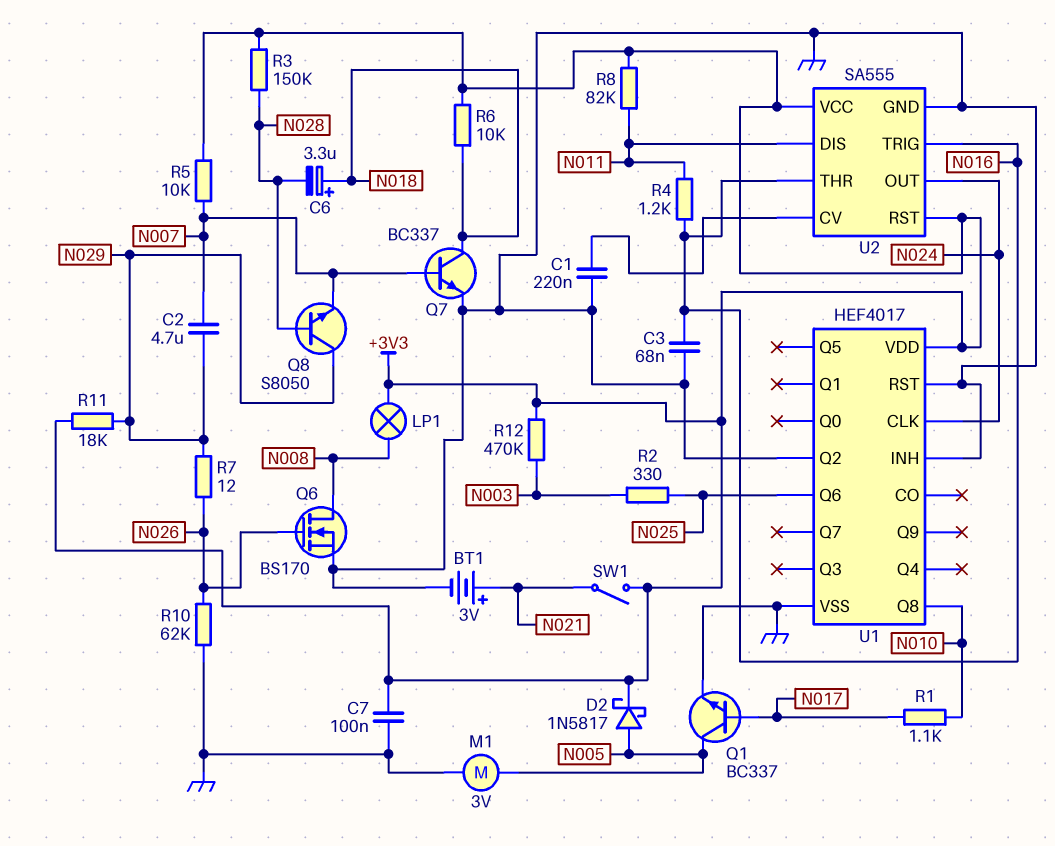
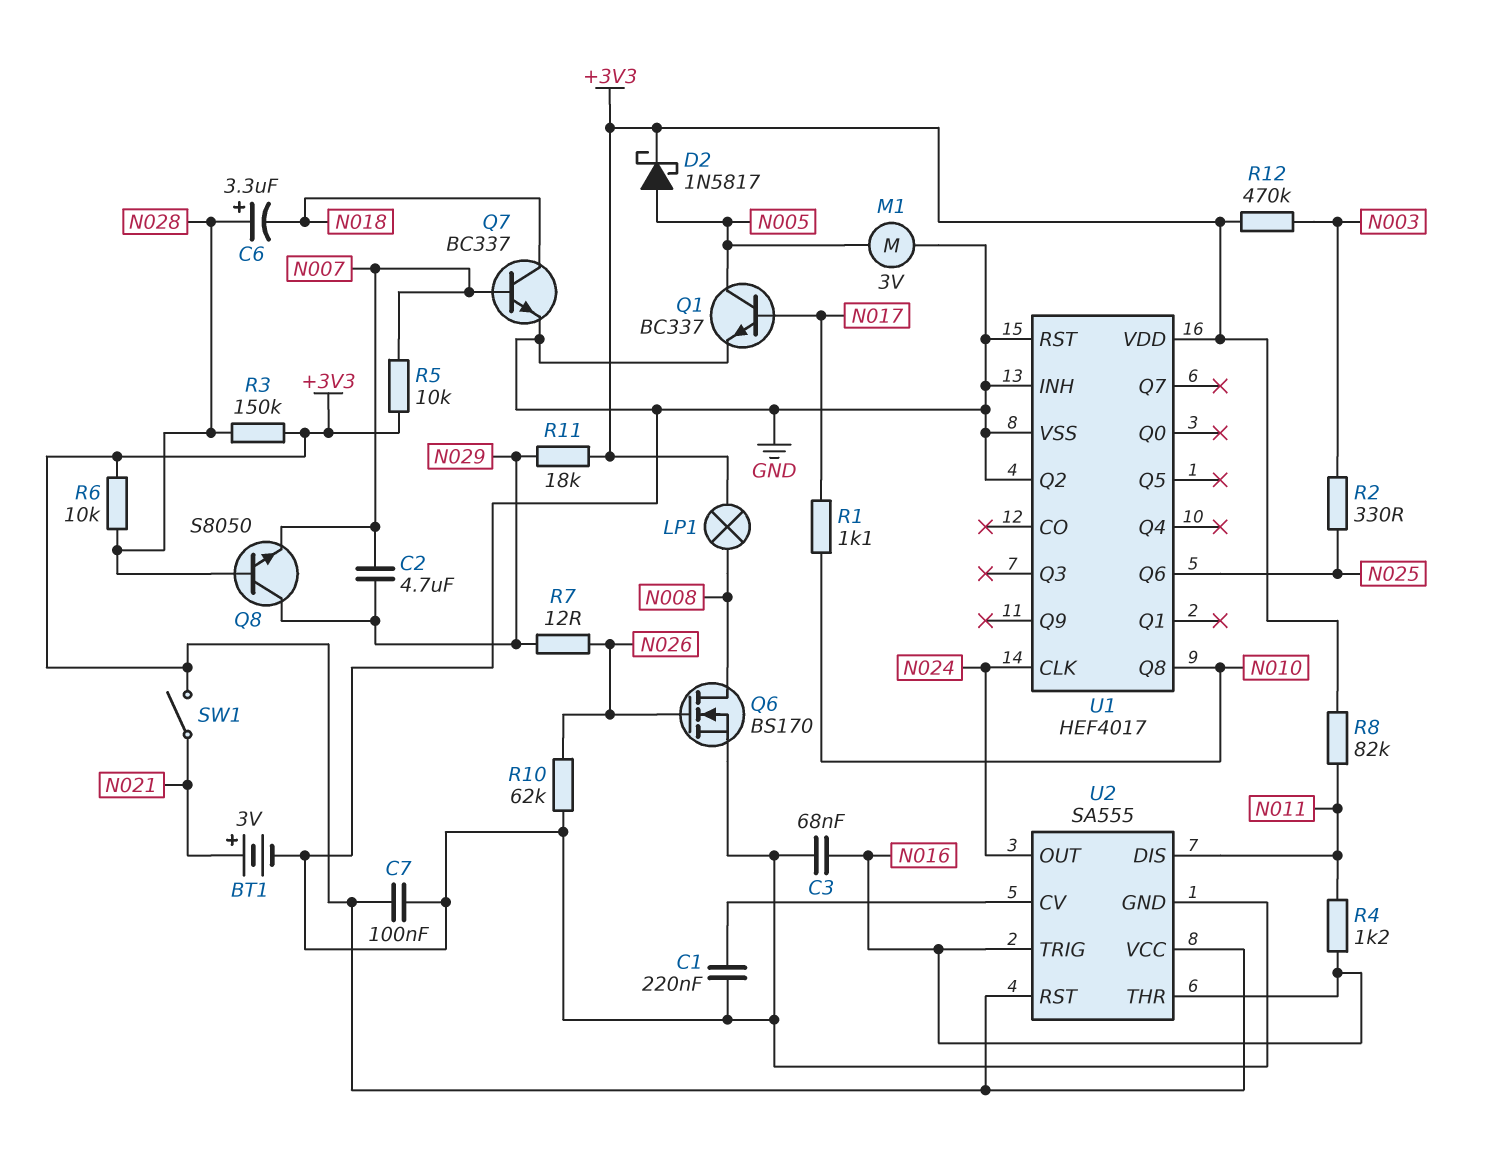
C6: 3.3uF (plus N018, minus N028) -> 3.3uF (plus N028, minus N018)
R6: 10k (+3V3, N018) -> 10k (+3V3, N028)

